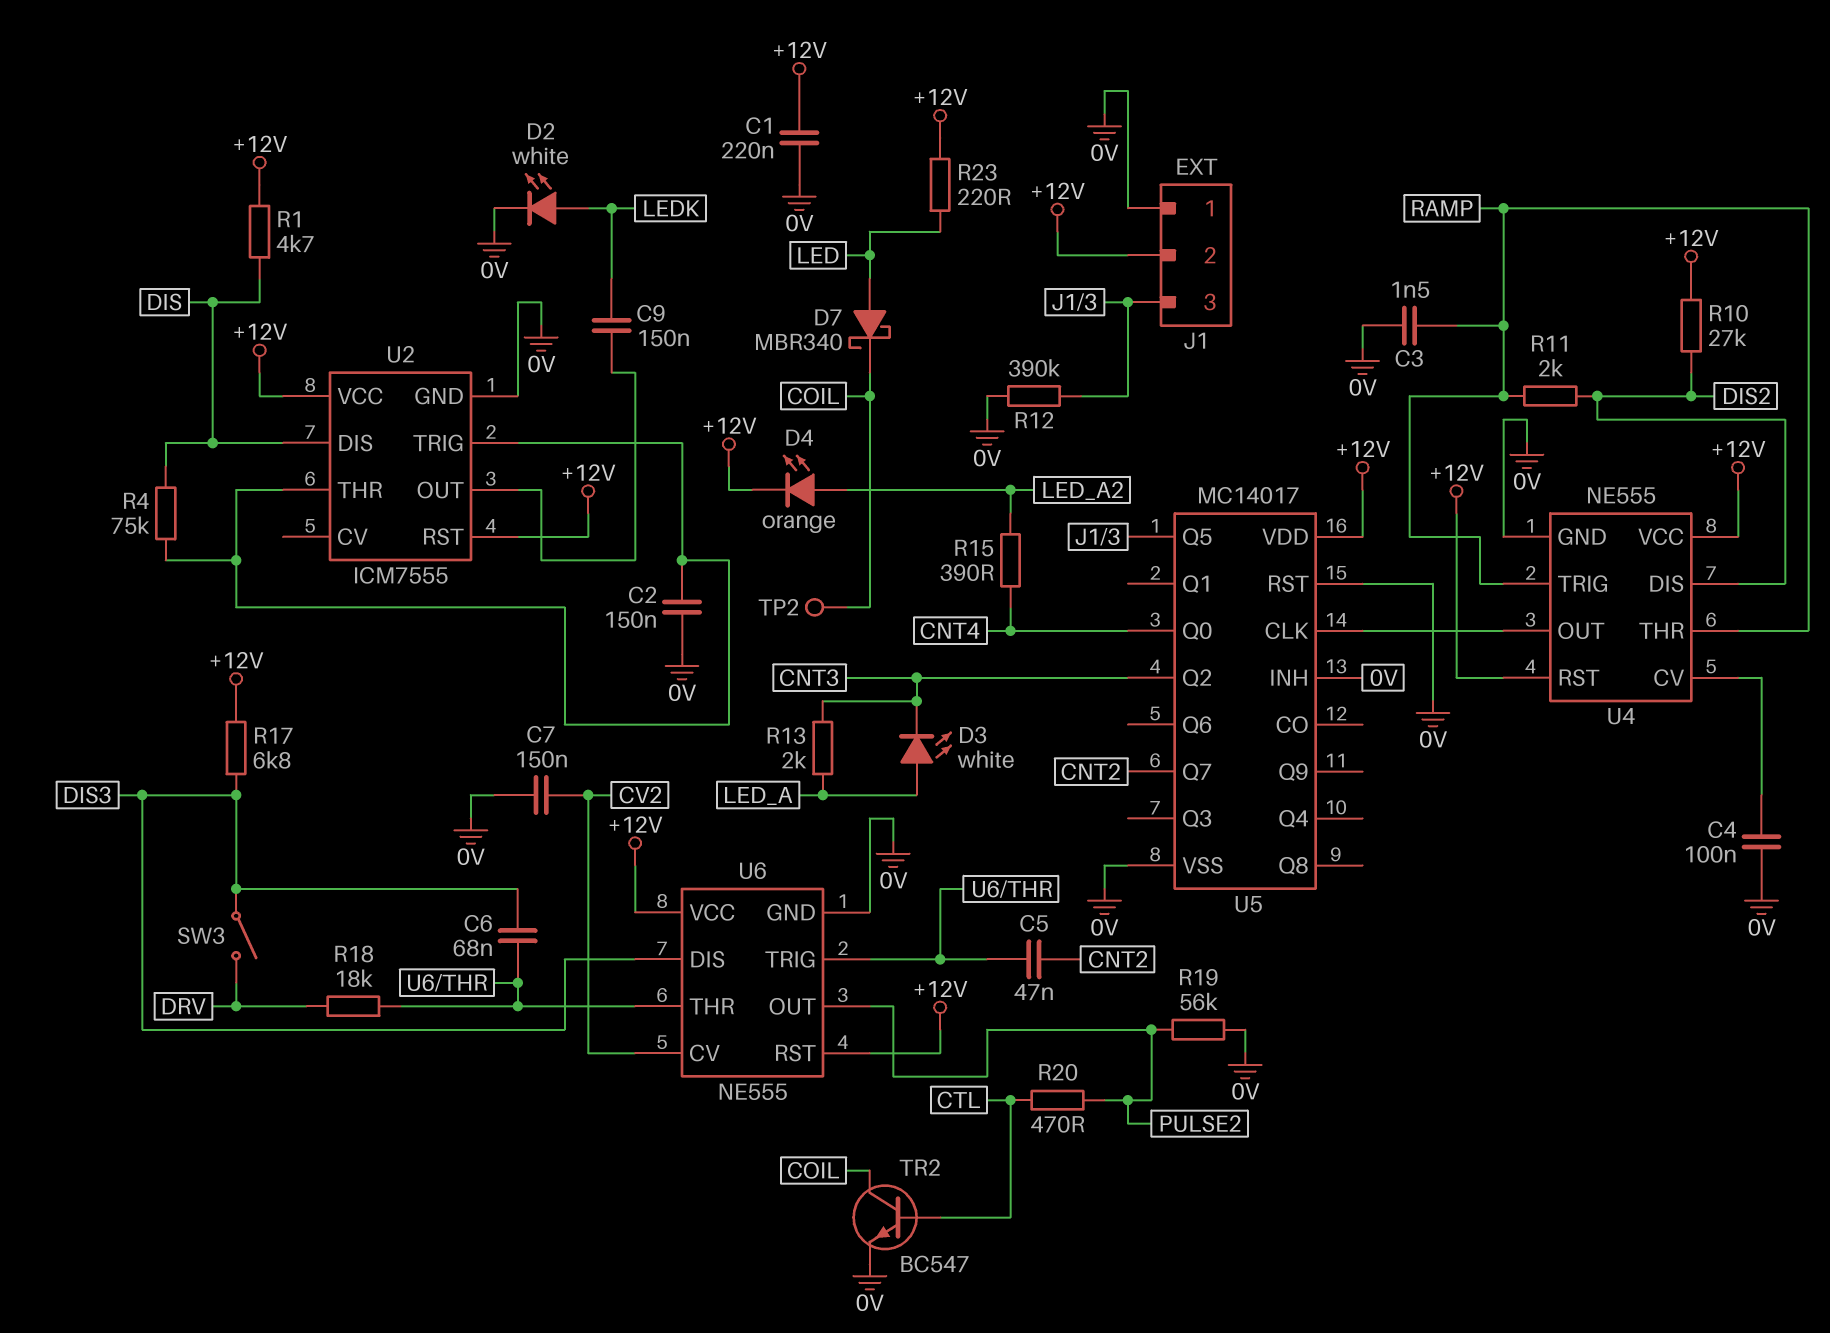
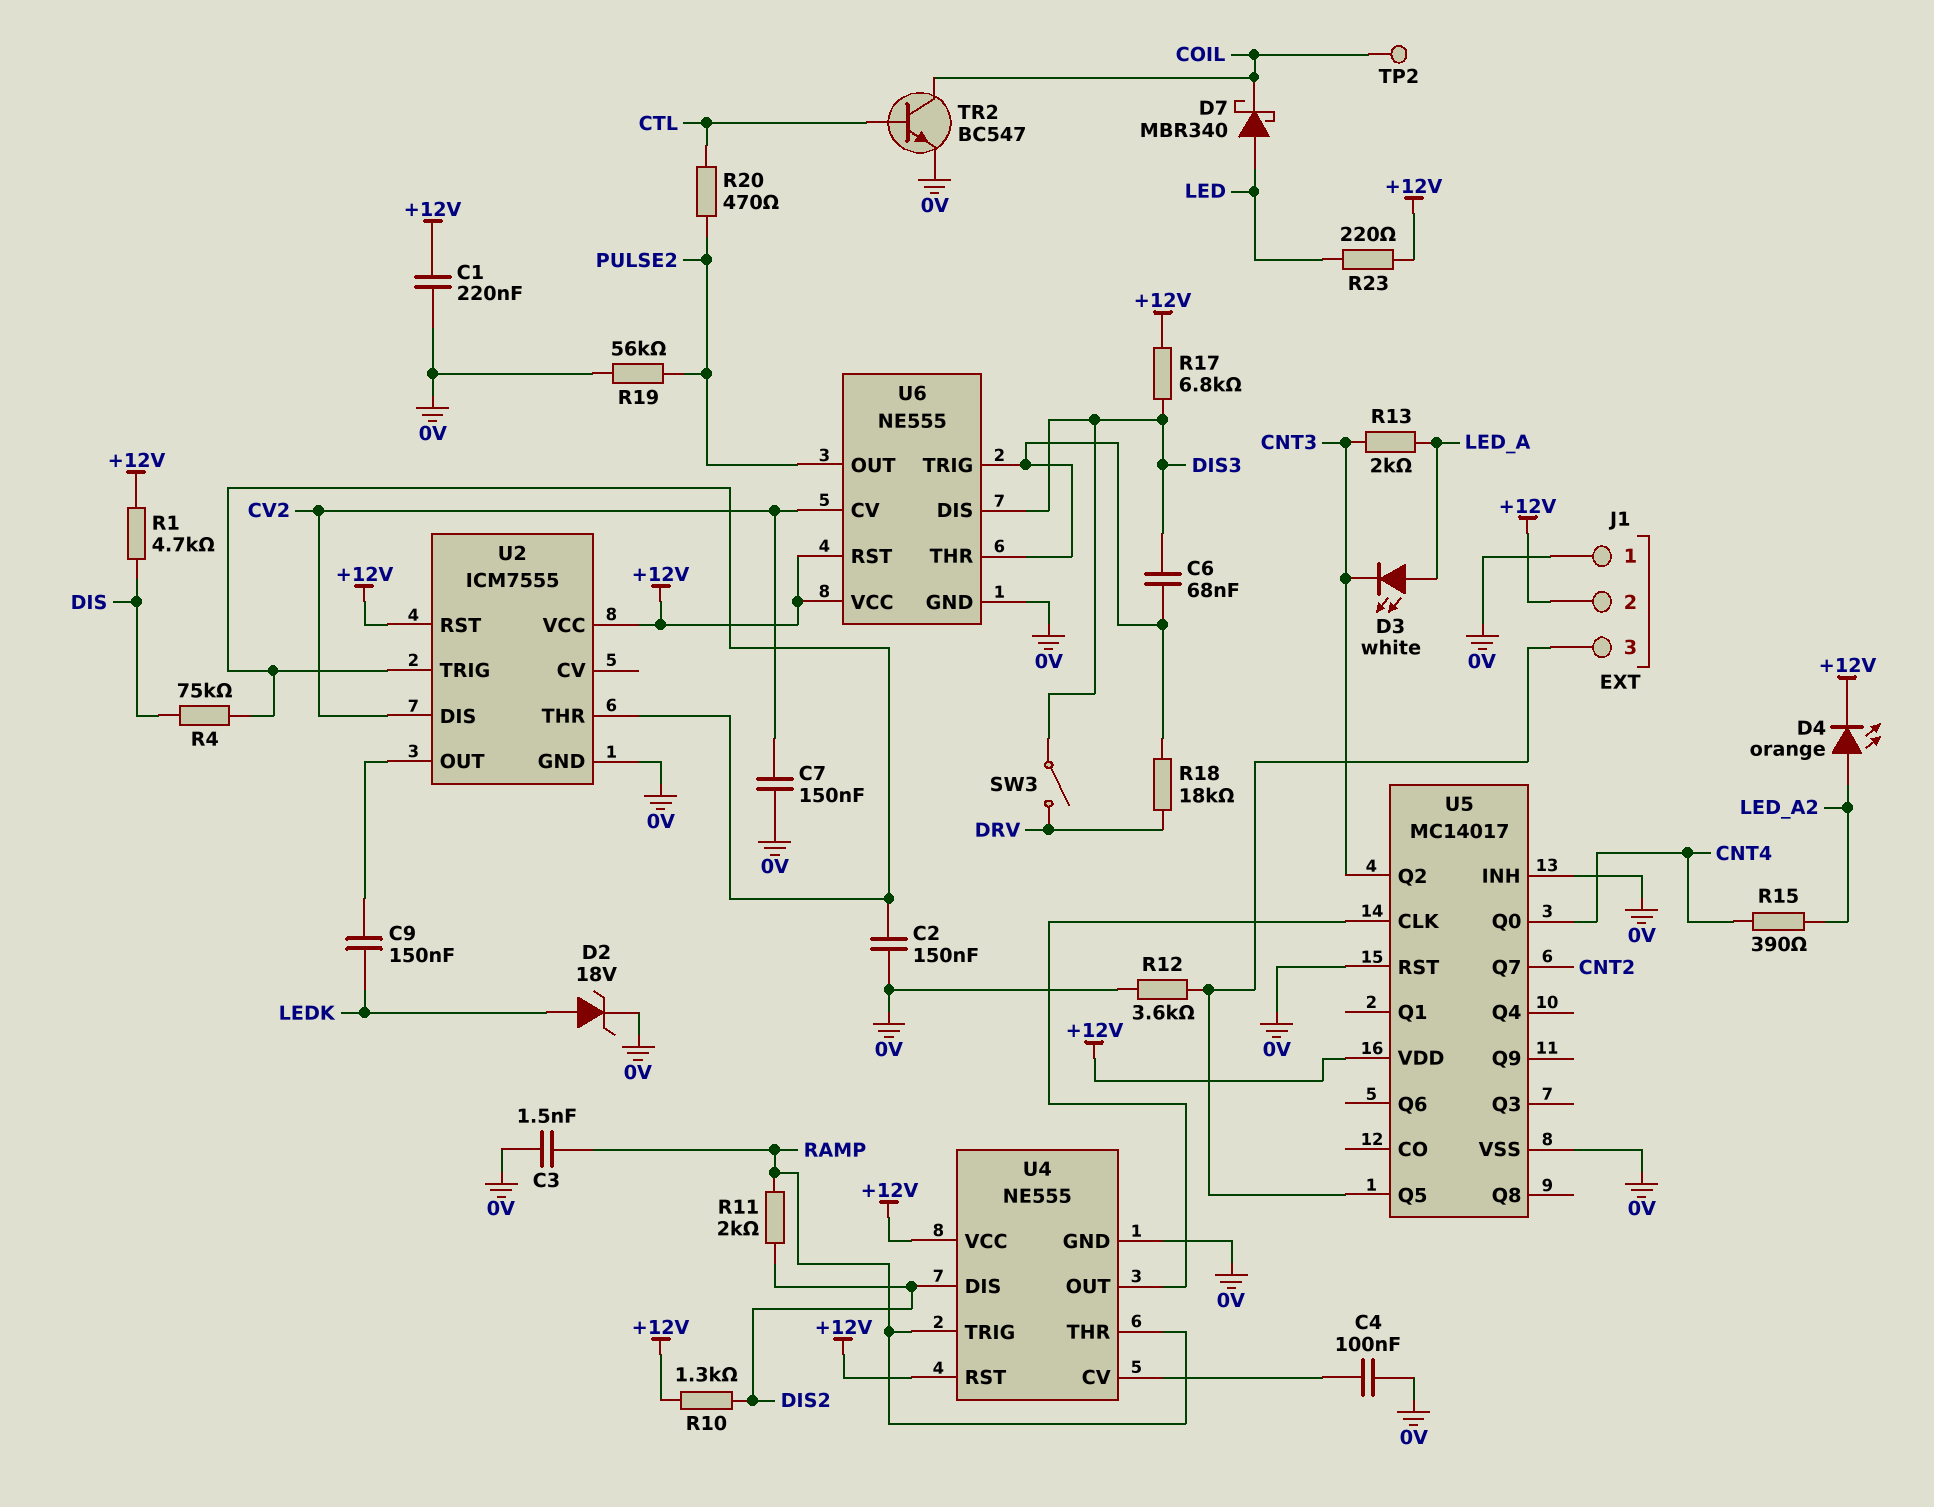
C5: 47nF (CNT2, U6/THR) -> none
D2: LED white (A LEDK, K 0V) -> zener 18V (A LEDK, K 0V)
R10: 27k (+12V, DIS2) -> 1.3k (+12V, DIS2)
R12: 390k (0V, J1/3) -> 3.6k (0V, J1/3)
U2 pin DIS: DIS -> CV2

